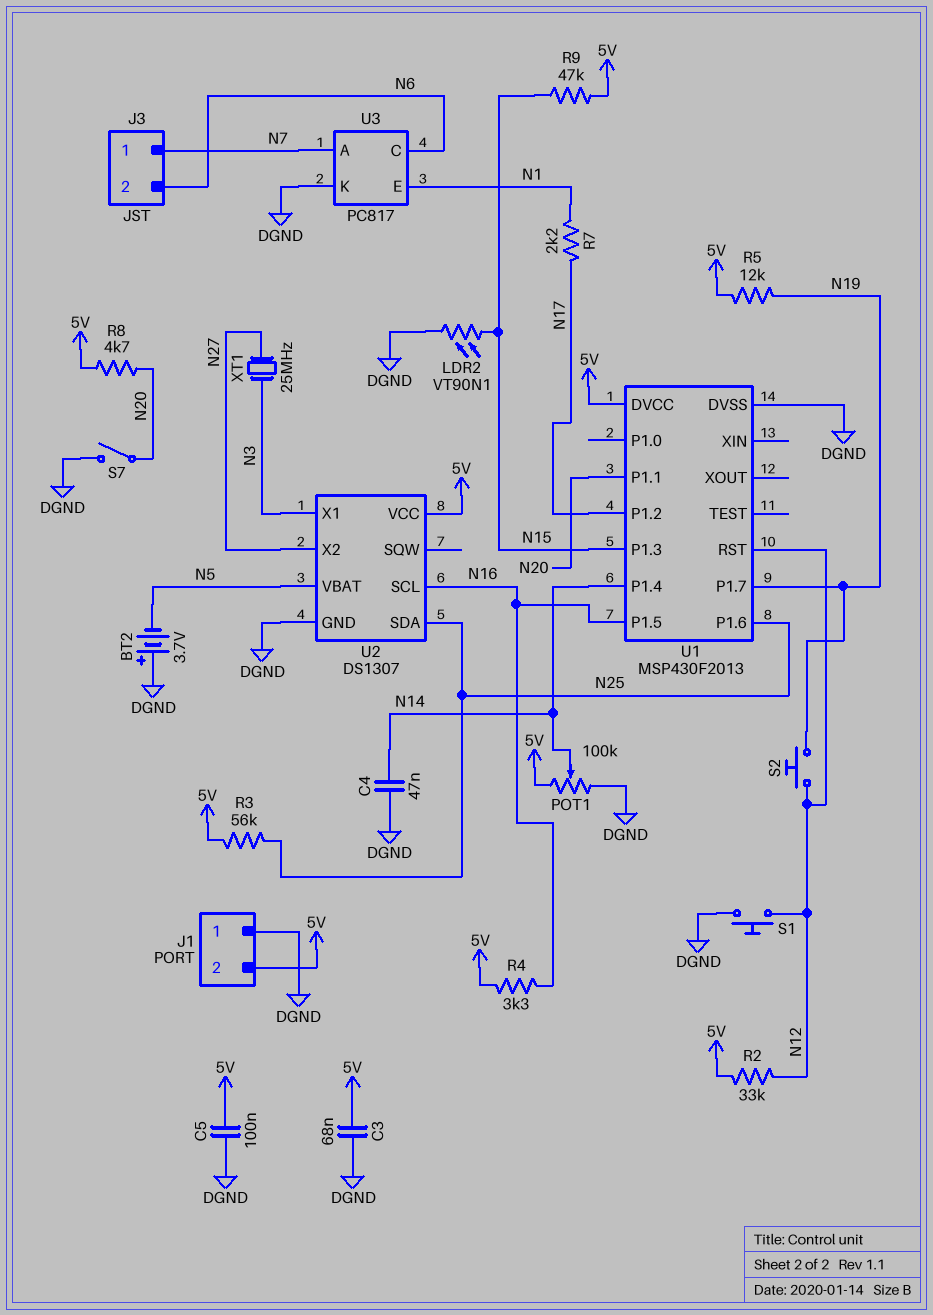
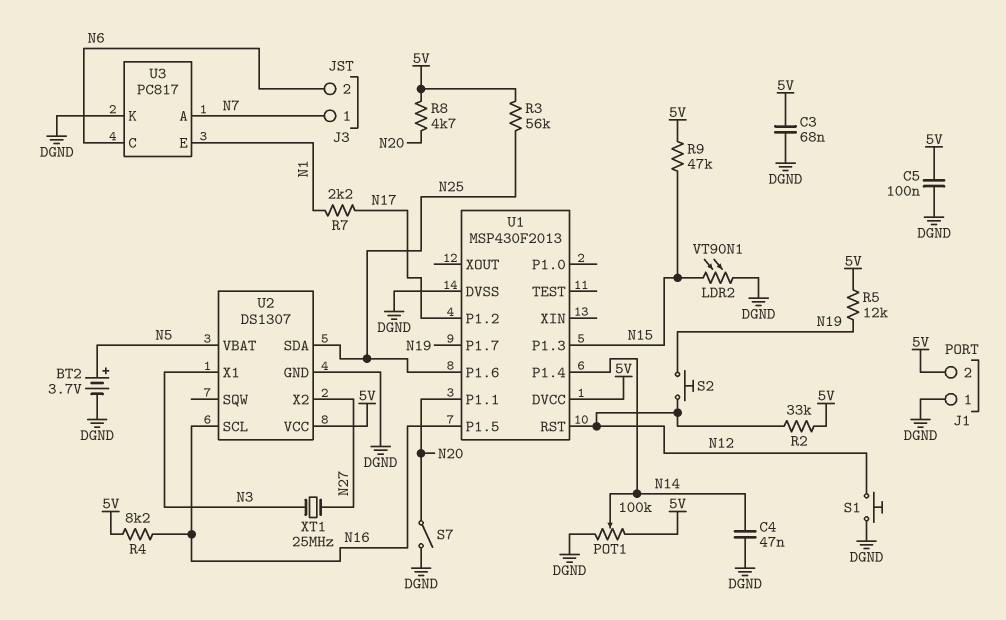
BT2: 3.7V (plus DGND, minus N5) -> 3.7V (plus N5, minus DGND)
R4: 3.3k (5V, N16) -> 8.2k (5V, N16)

